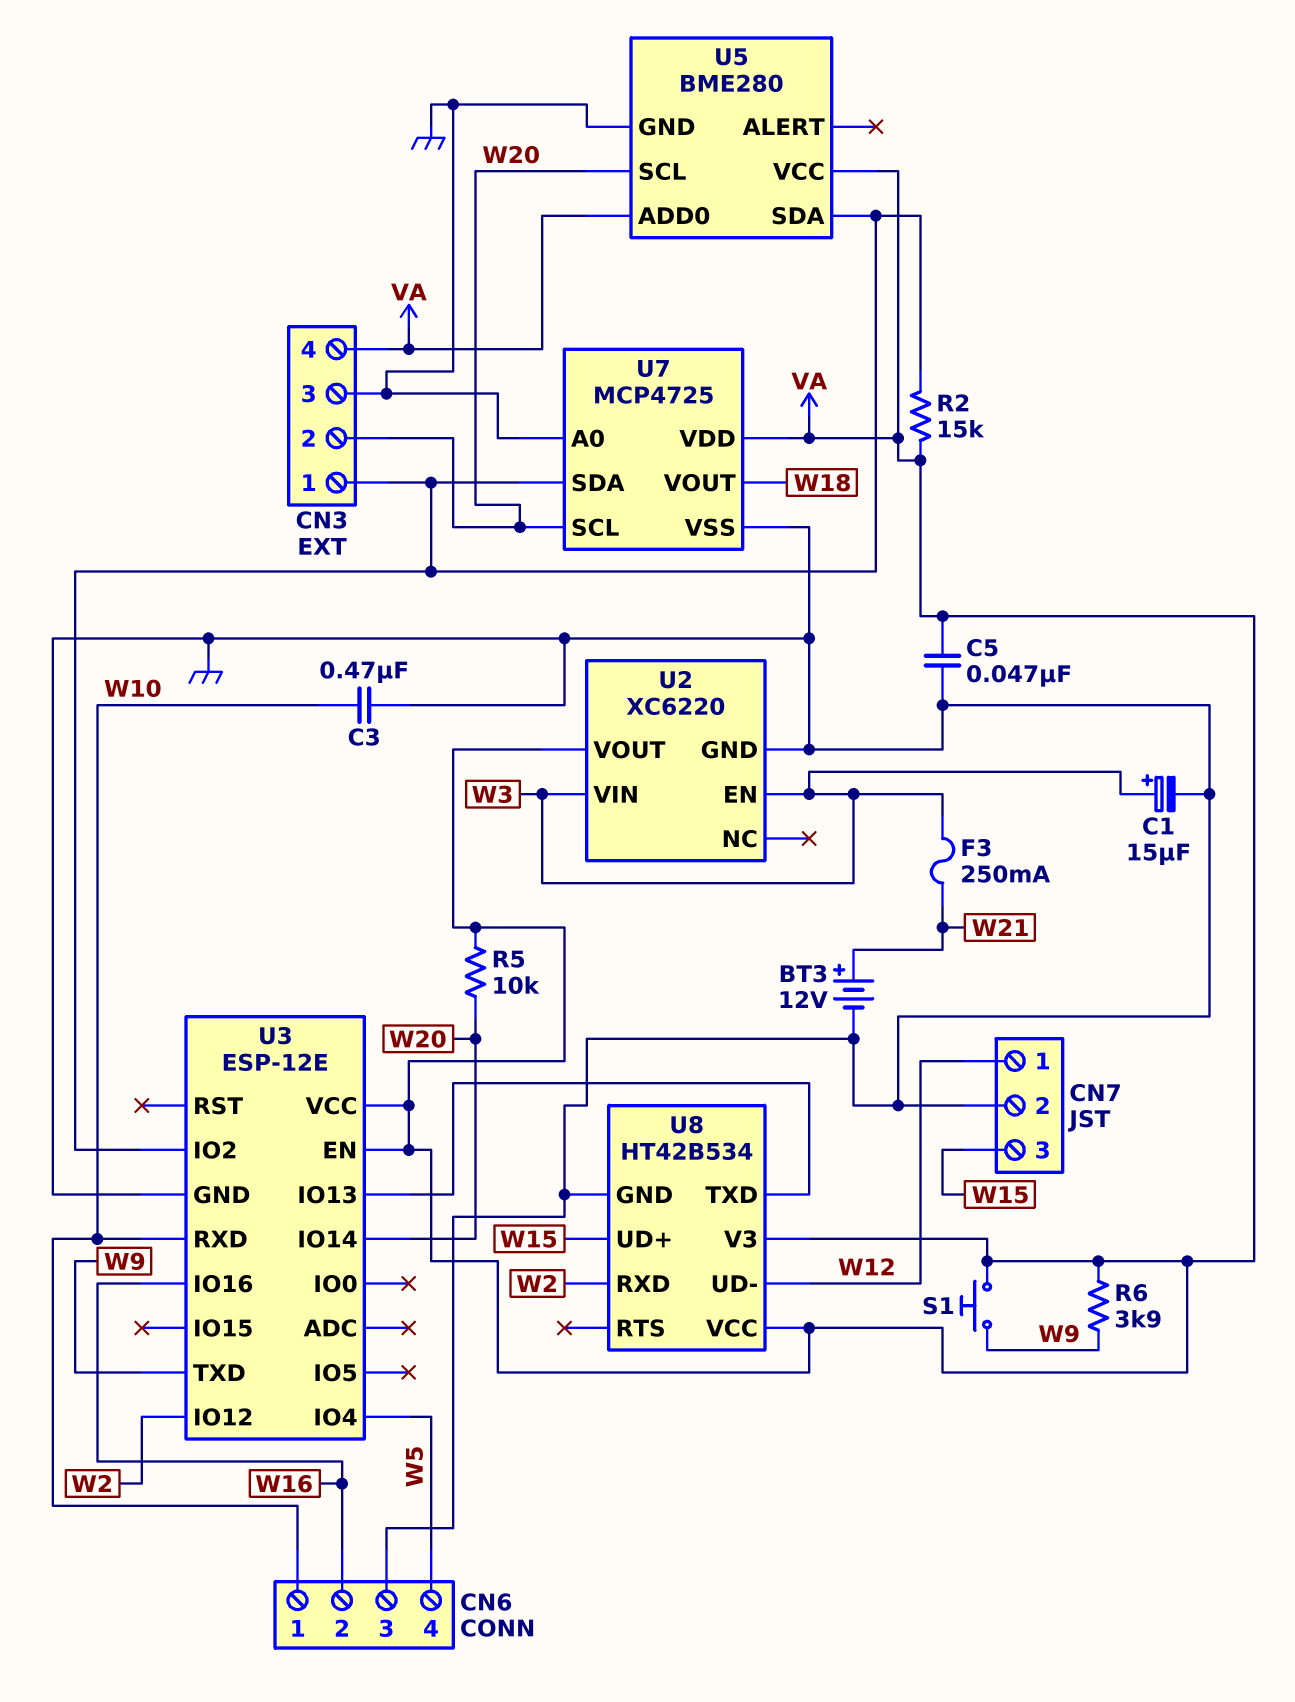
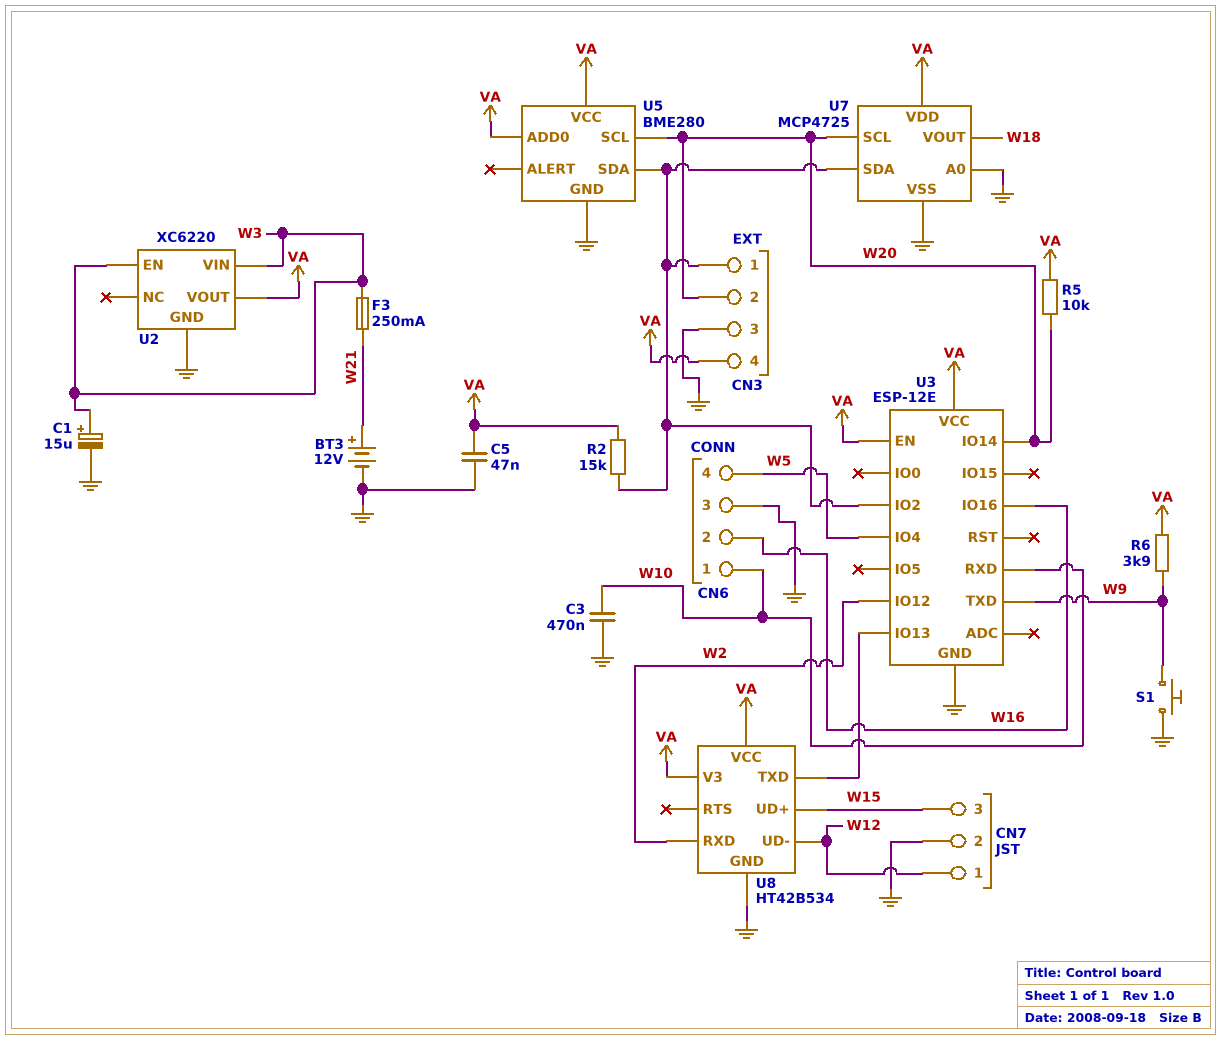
S1: button (VA, W9) -> button (GND, W9)

